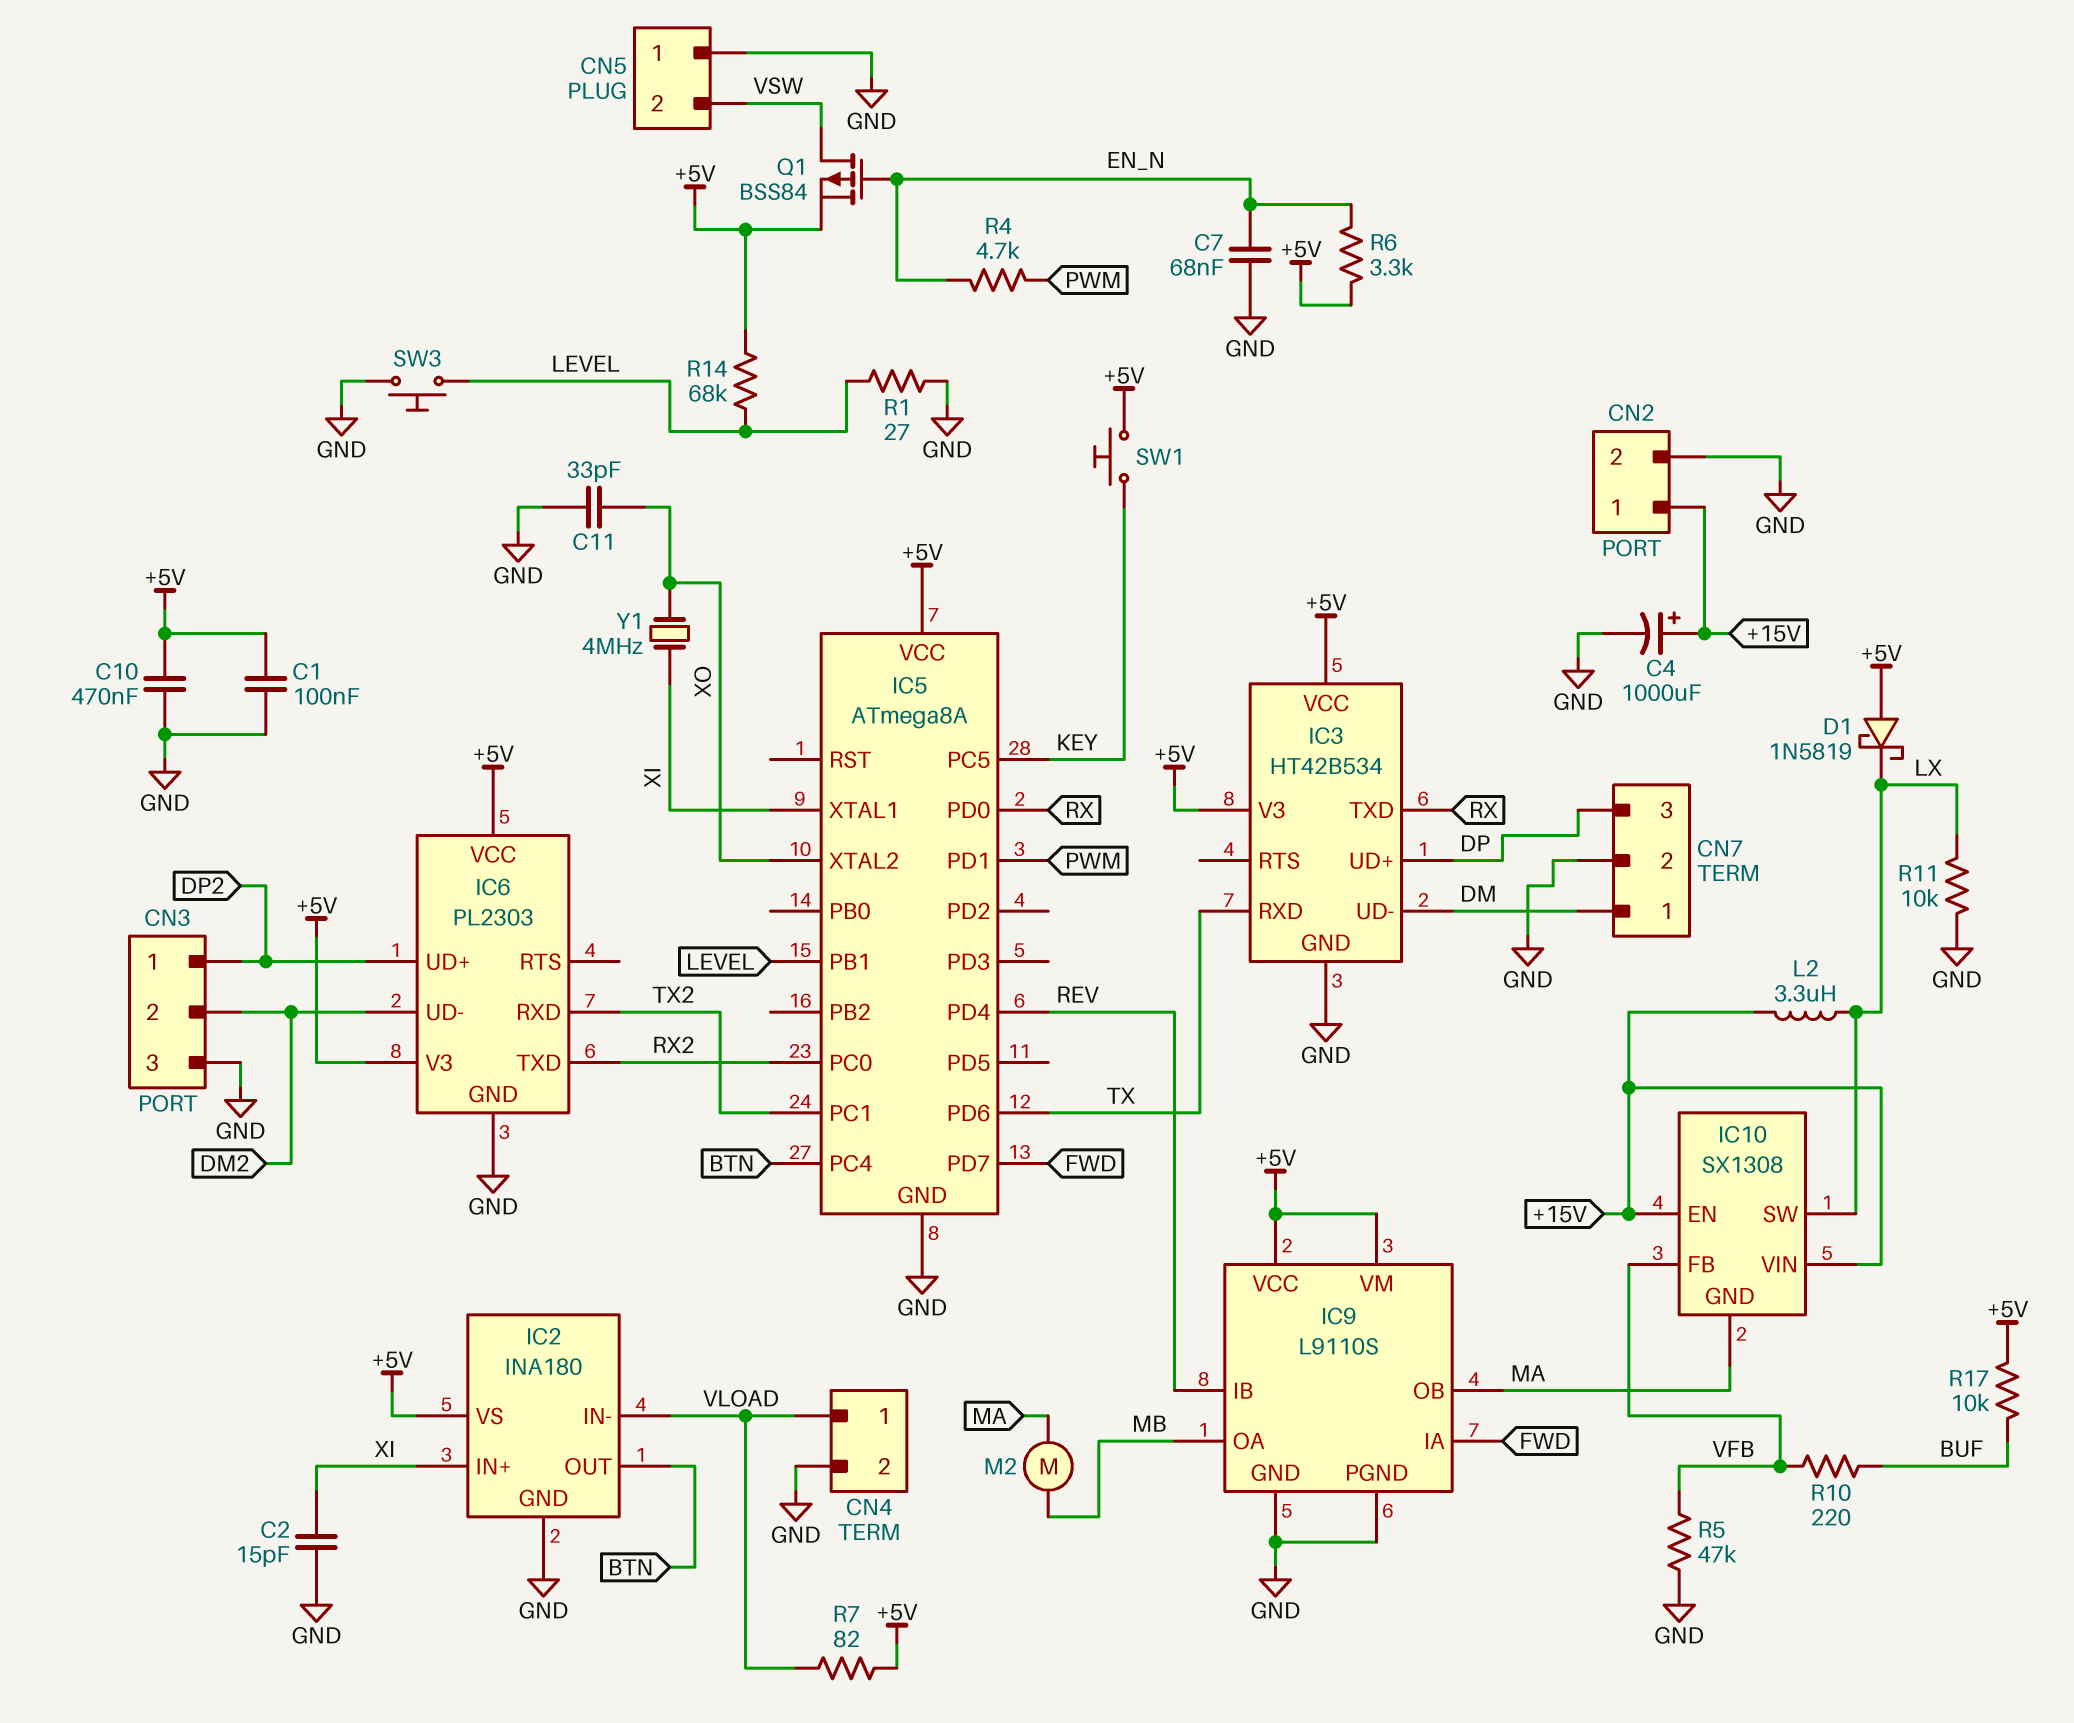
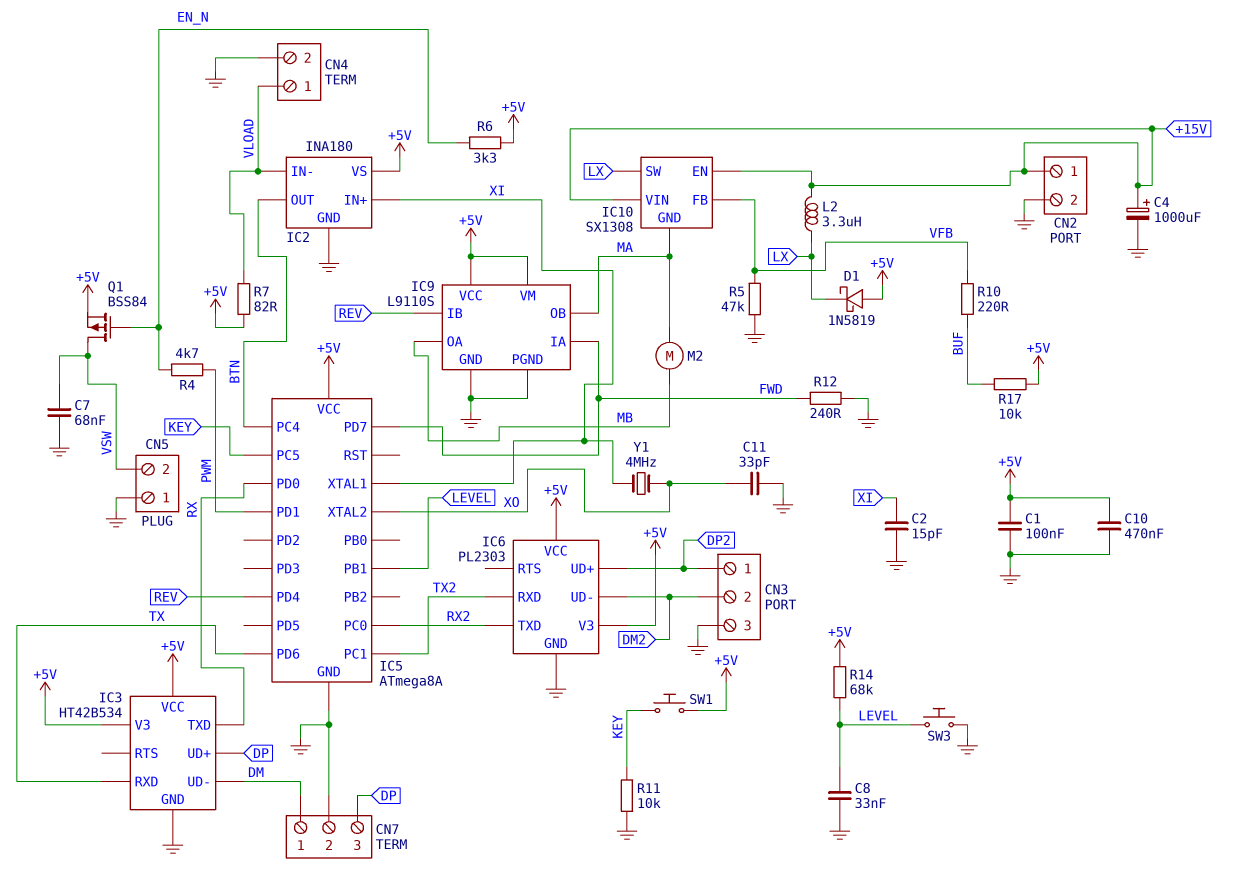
C7: 68nF (EN_N, GND) -> 68nF (GND, VSW)
C8: none -> 33nF (GND, LEVEL)
R1: 27 (GND, LEVEL) -> none
R11: 10k (GND, LX) -> 10k (GND, KEY)
R12: none -> 240 (FWD, GND)

